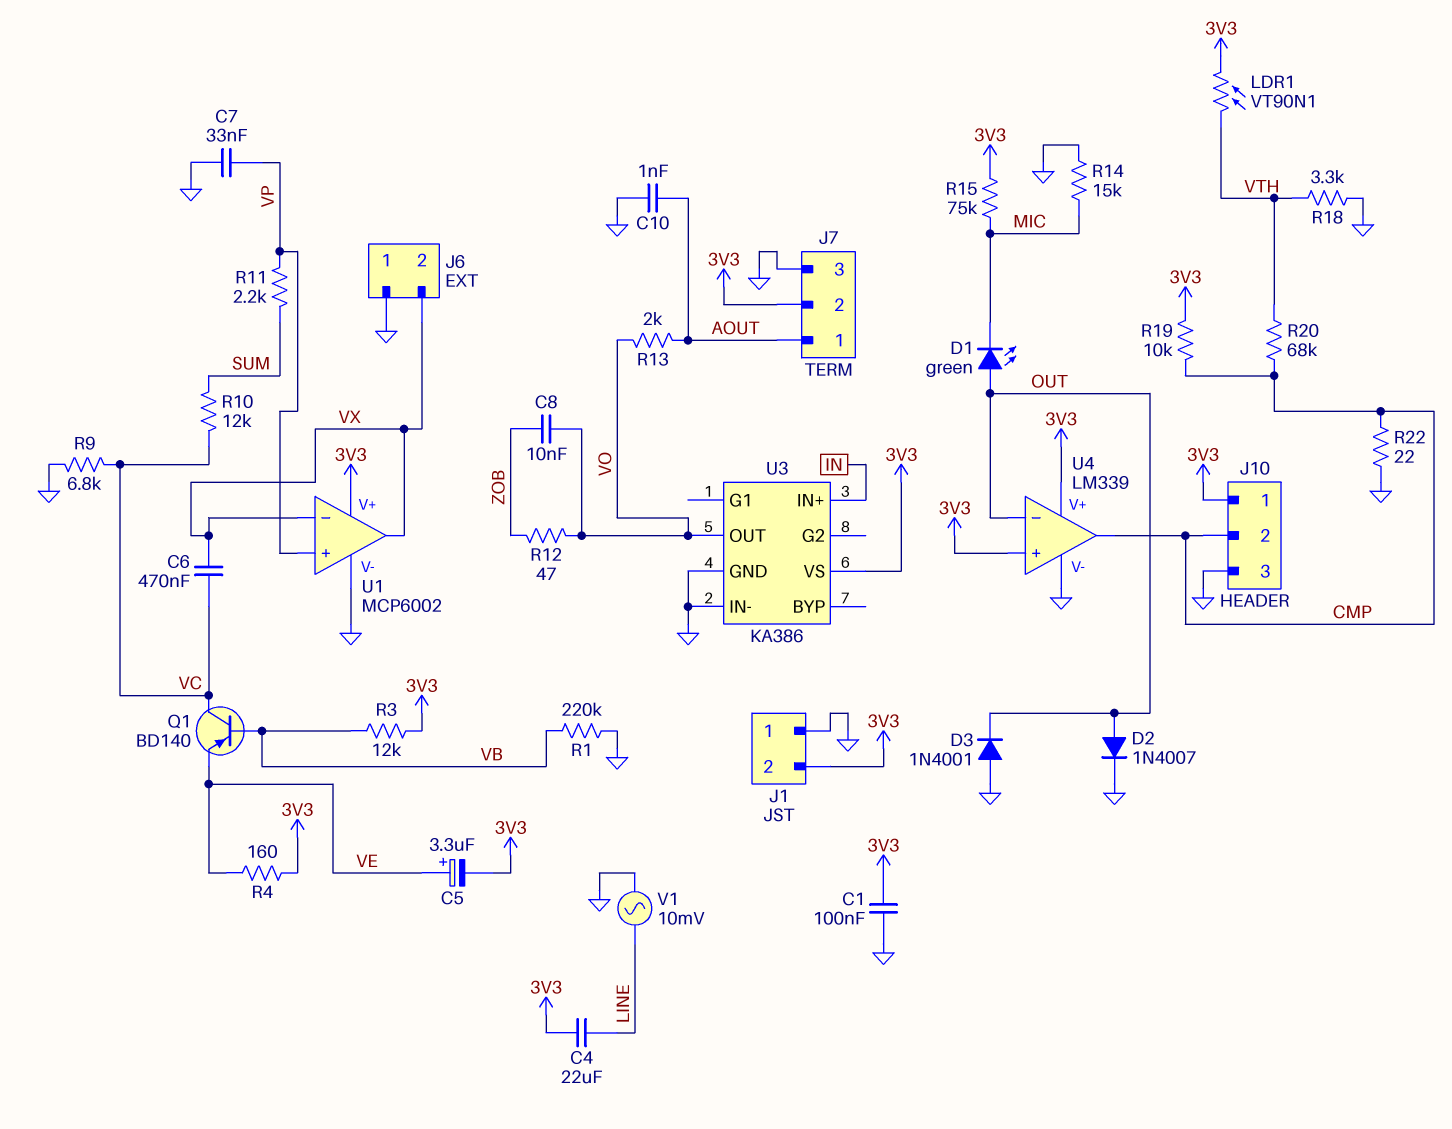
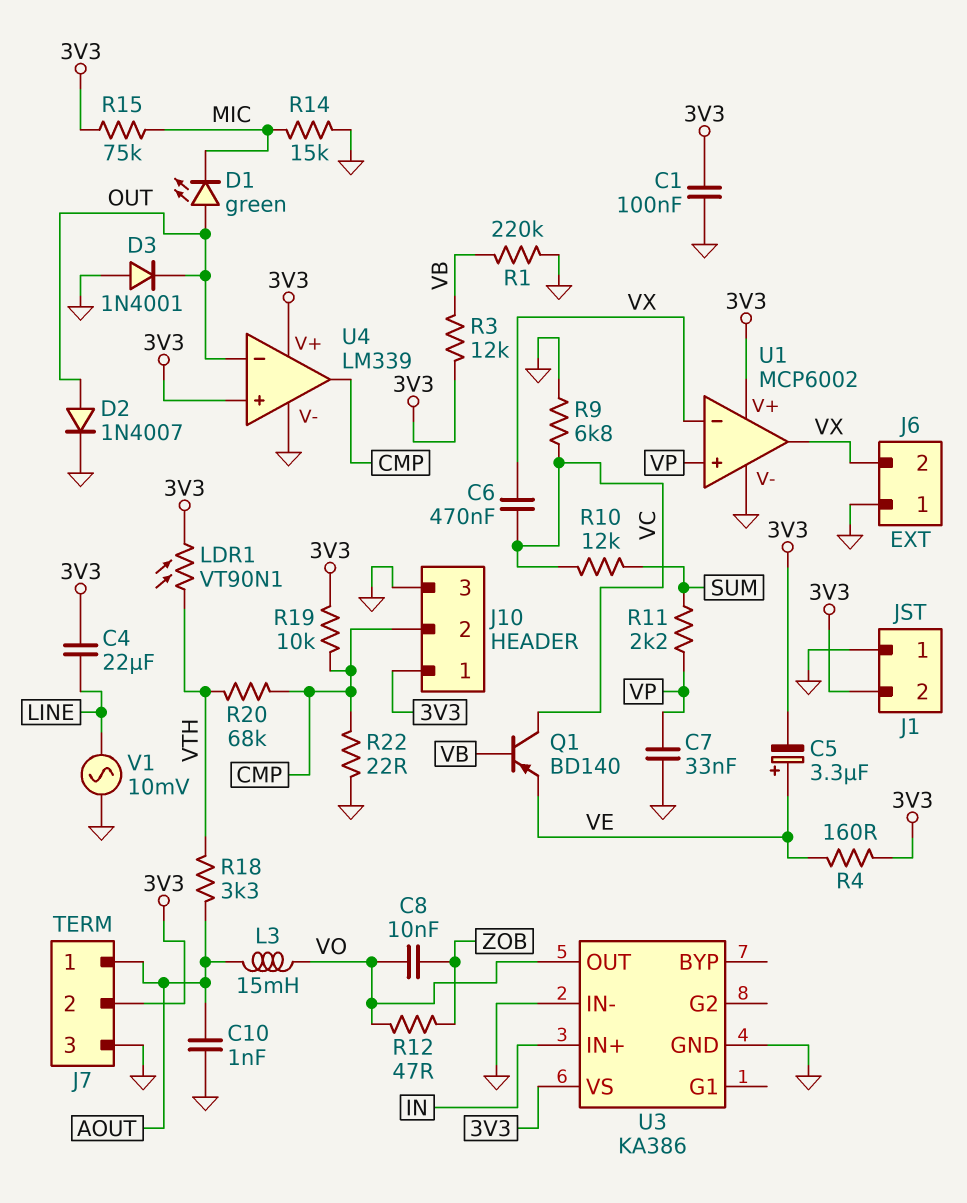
L3: none -> 15mH (AOUT, VO)
R13: 2k (AOUT, VO) -> none
R18: 3.3k (GND, VTH) -> 3.3k (AOUT, VTH)

